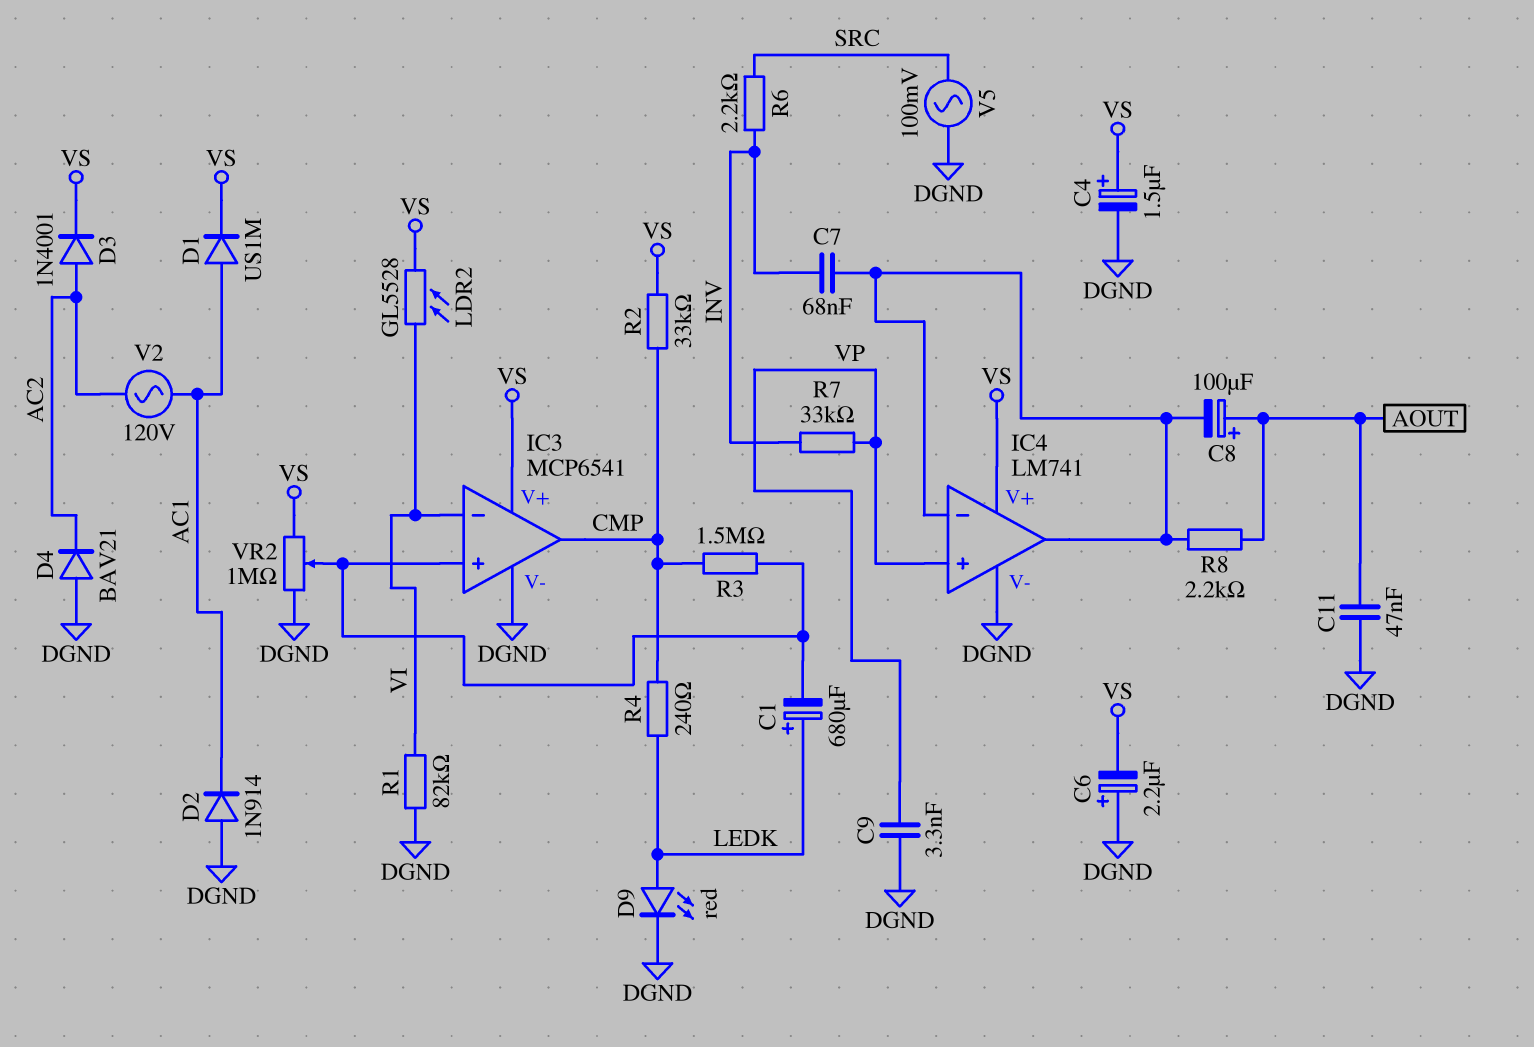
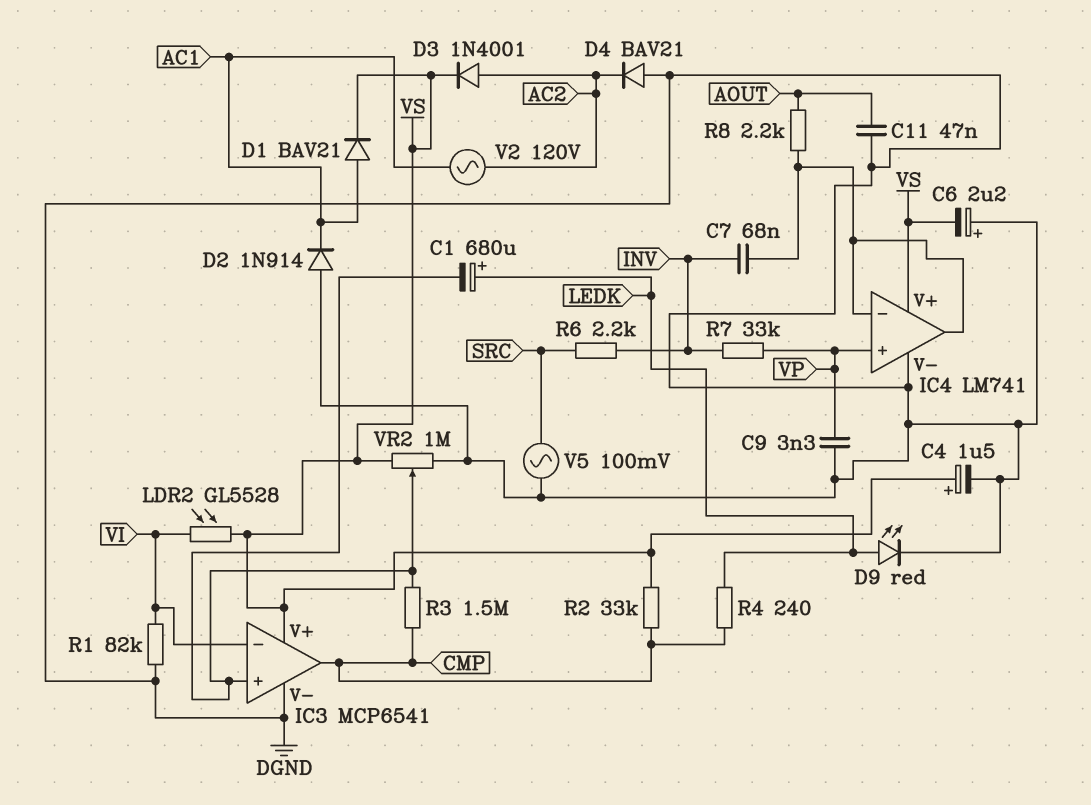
C8: 100uF (plus AOUT, minus IC4/in-) -> none
D1: diode US1M (A AC1, K VS) -> diode BAV21 (A AC1, K VS)

